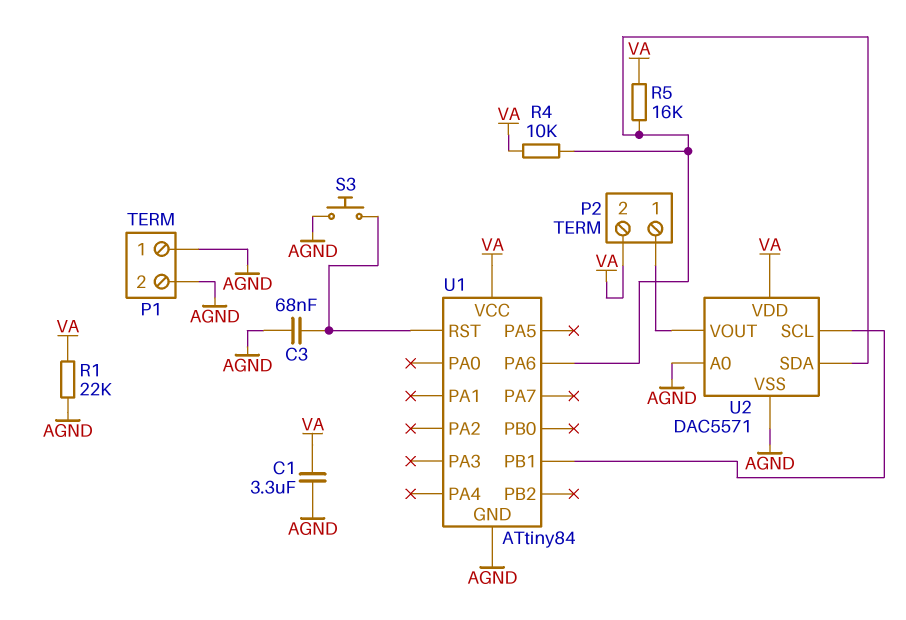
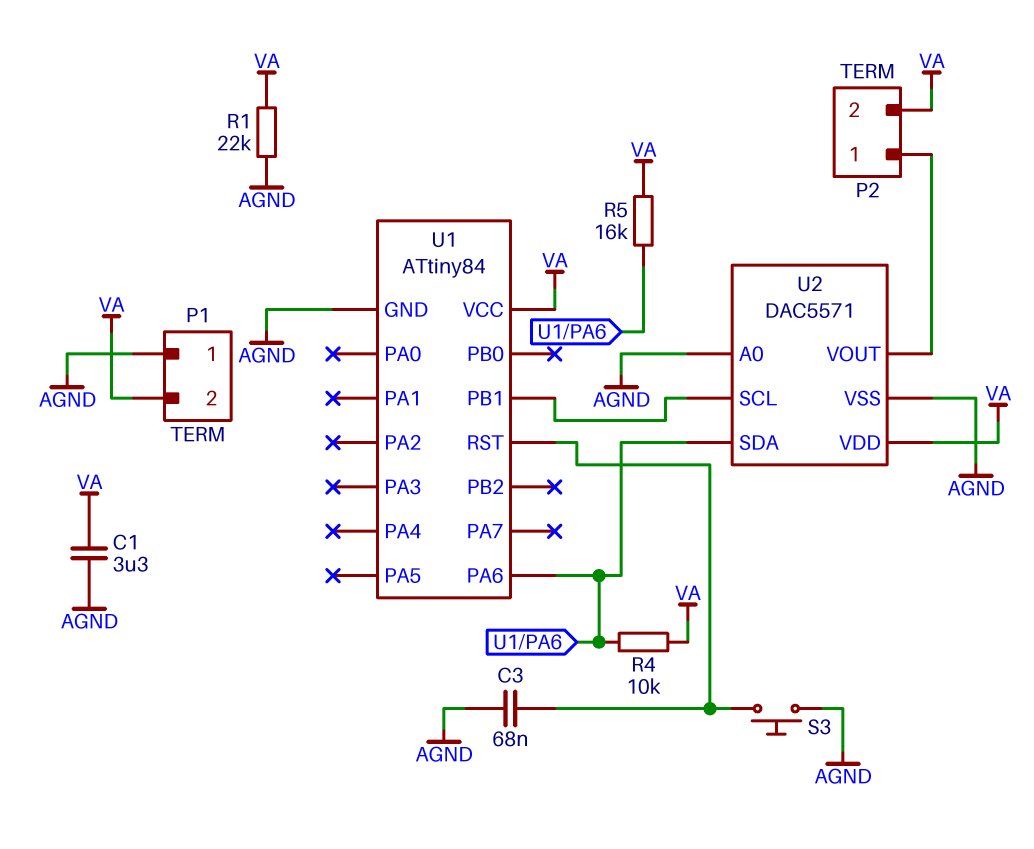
P1 pin 2: AGND -> VA

